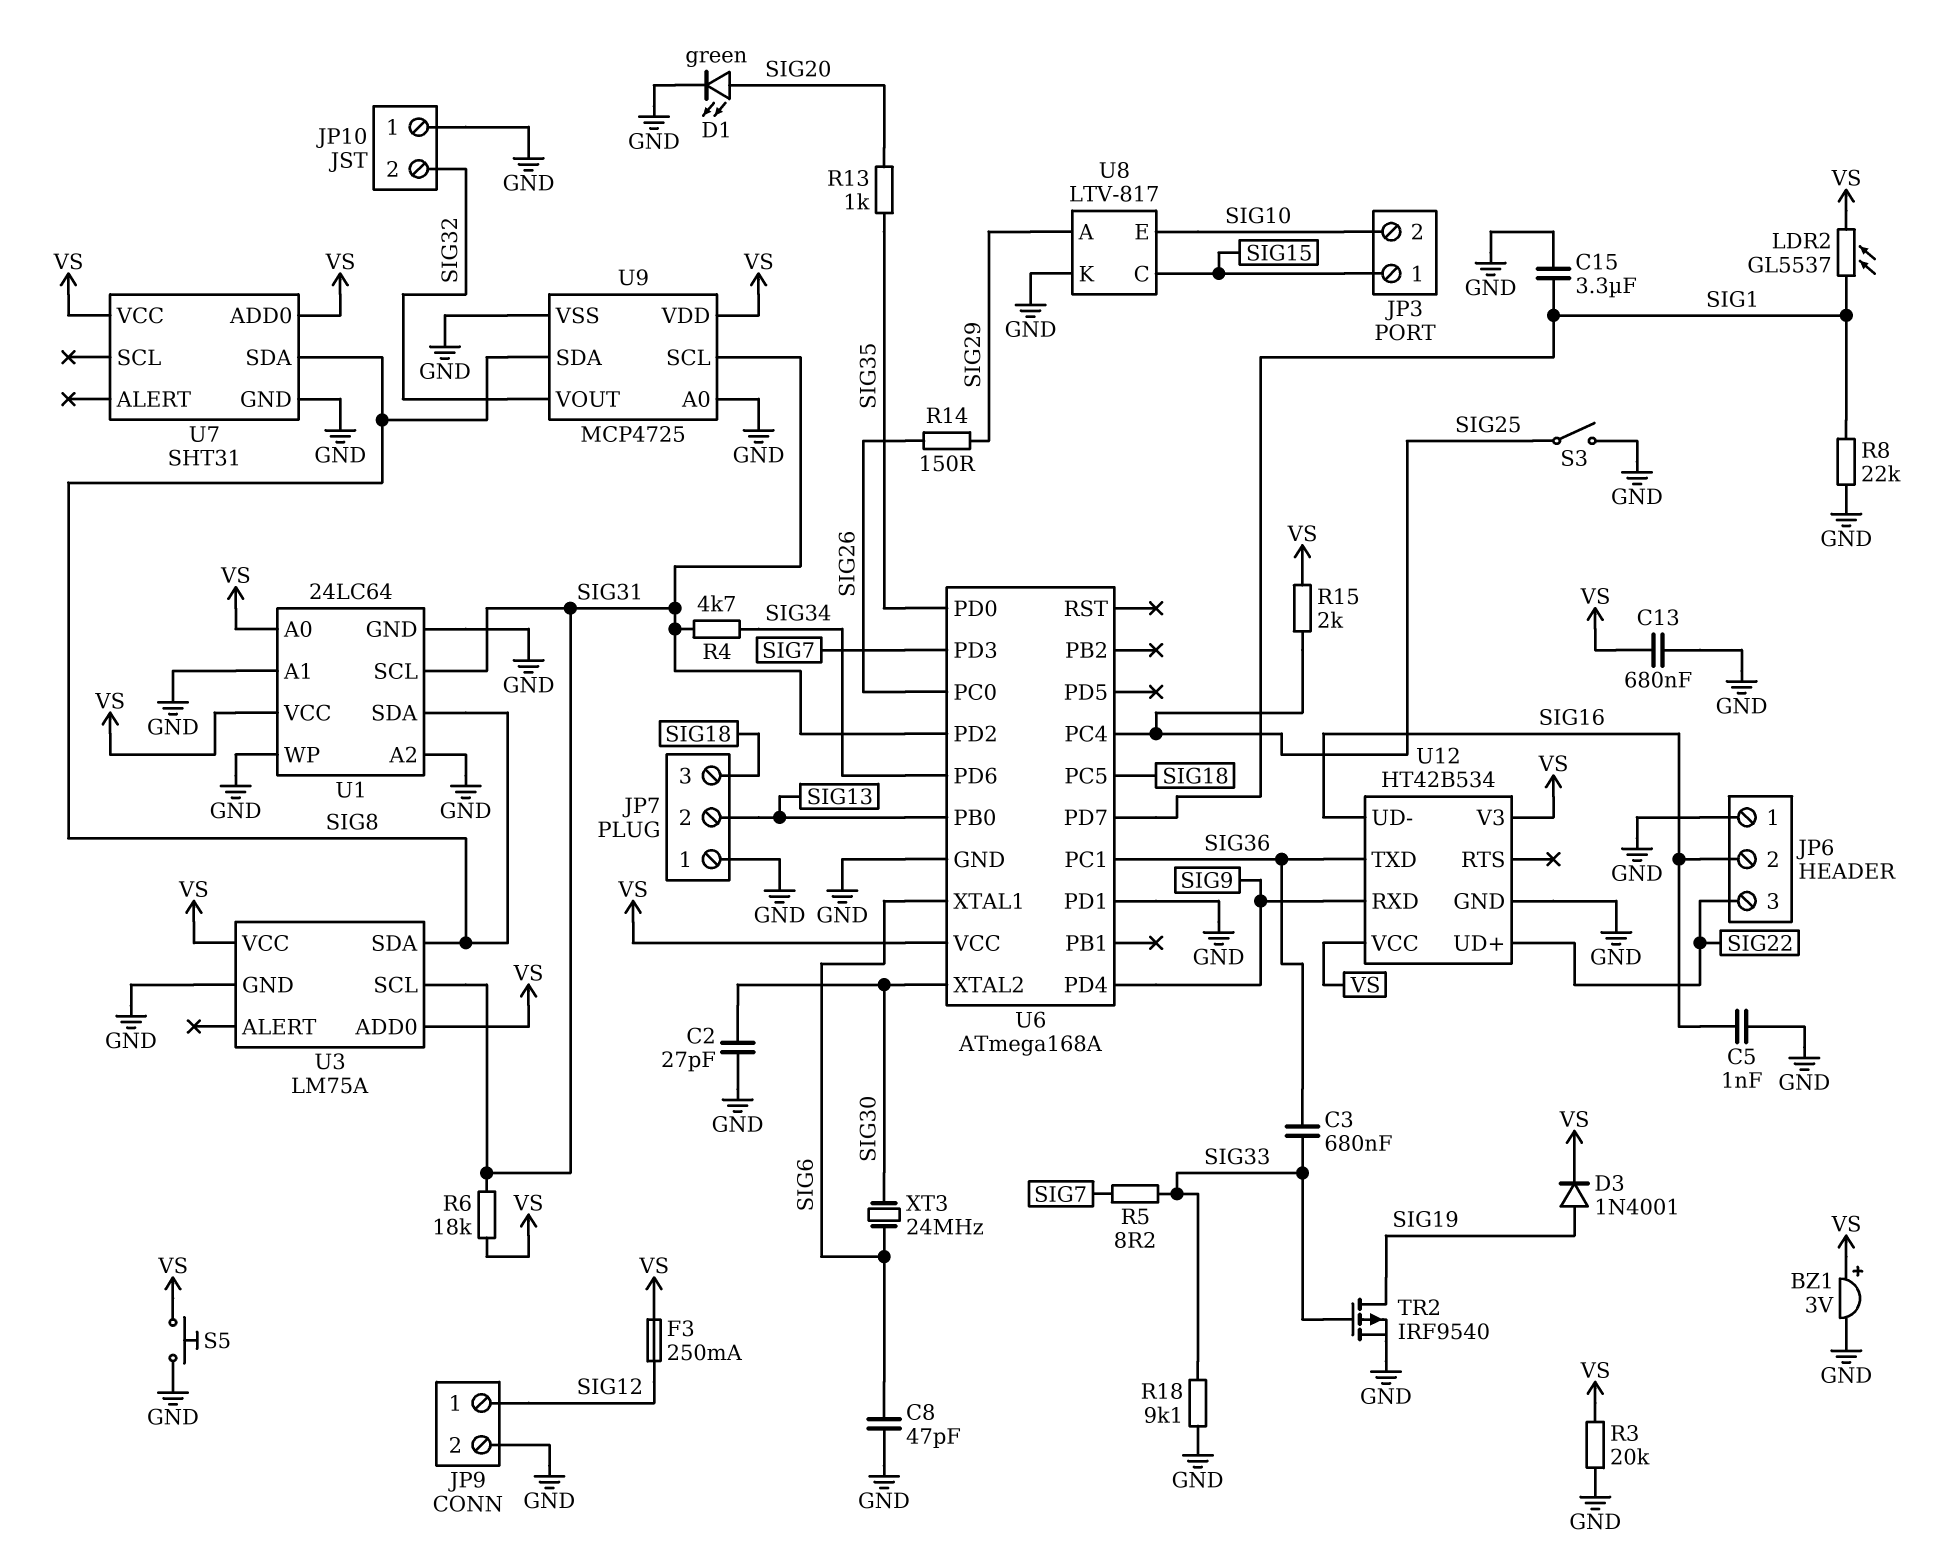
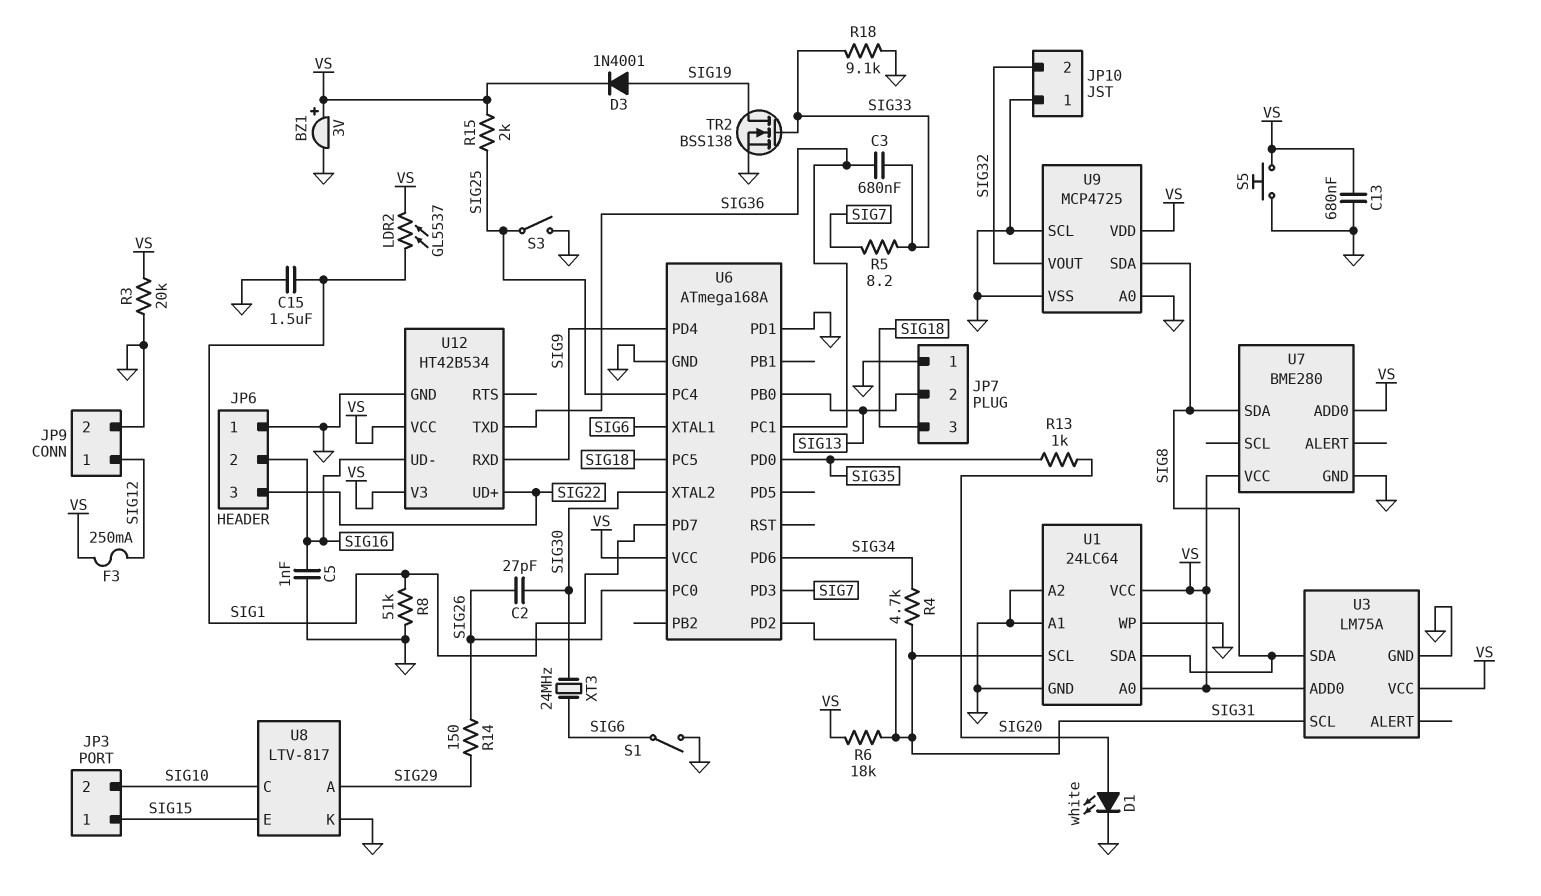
C2: 27pF (GND, SIG30) -> 27pF (SIG26, SIG30)
C8: 47pF (GND, SIG6) -> none
C15: 3.3uF (GND, SIG1) -> 1.5uF (GND, SIG1)
D1: LED green (A SIG20, K GND) -> LED white (A SIG20, K GND)
R8: 22k (GND, SIG1) -> 51k (GND, SIG1)
S1: none -> switch (GND, SIG6)
TR2: PMOS IRF9540 (G SIG33, D SIG19, S GND) -> NMOS BSS138 (G SIG33, D SIG19, S GND)
U7: SHT31 -> BME280
U8 pin C: SIG15 -> SIG10
U8 pin E: SIG10 -> SIG15
U9 pin SCL: SIG31 -> GND

